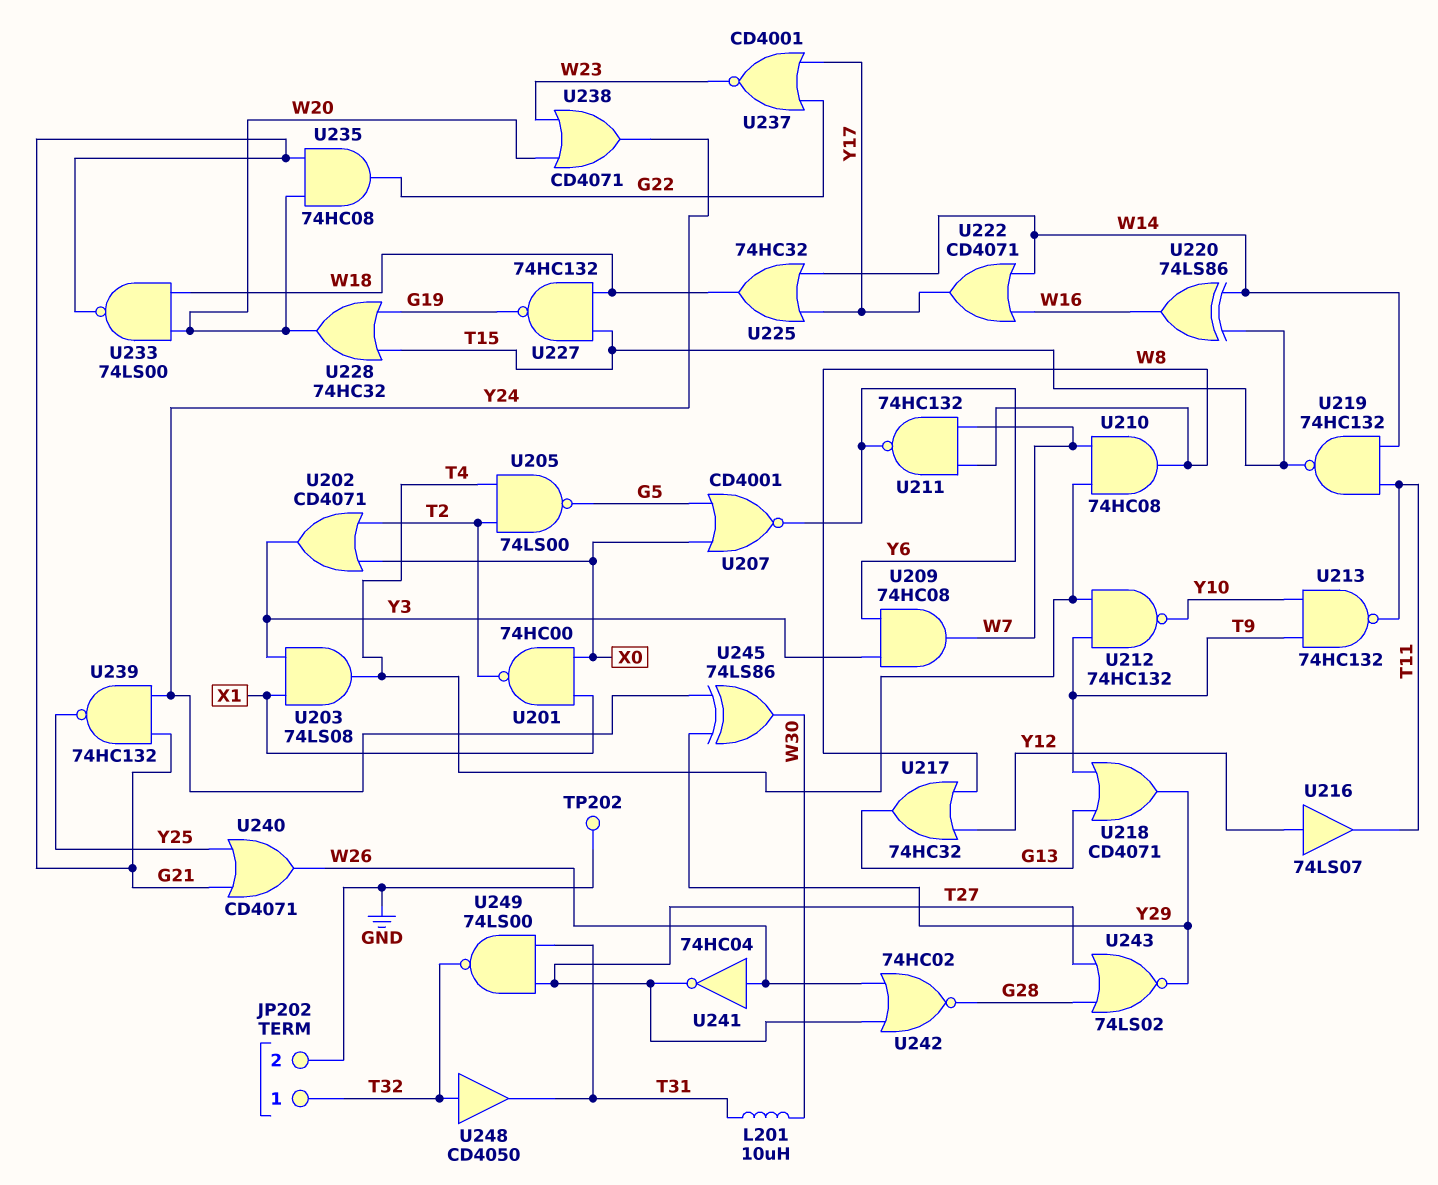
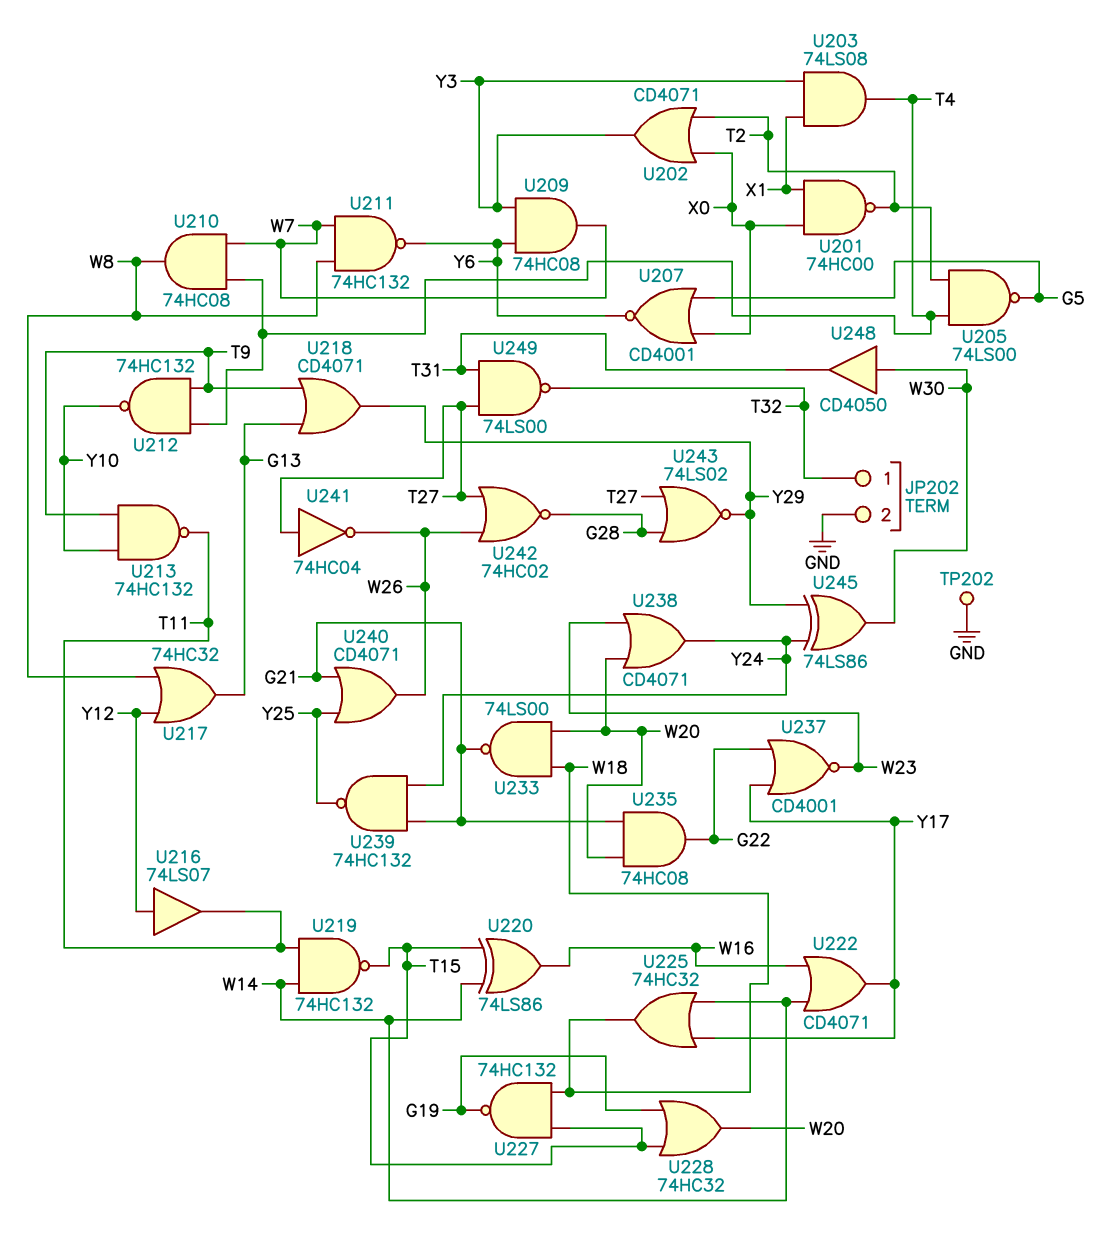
L201: 10uH (T31, W30) -> none
U241: NOT 74HC04 (in W26, out T27) -> NOT 74HC04 (in T27, out W26)
U248: buffer CD4050 (in T32, out T31) -> buffer CD4050 (in W30, out T31)

